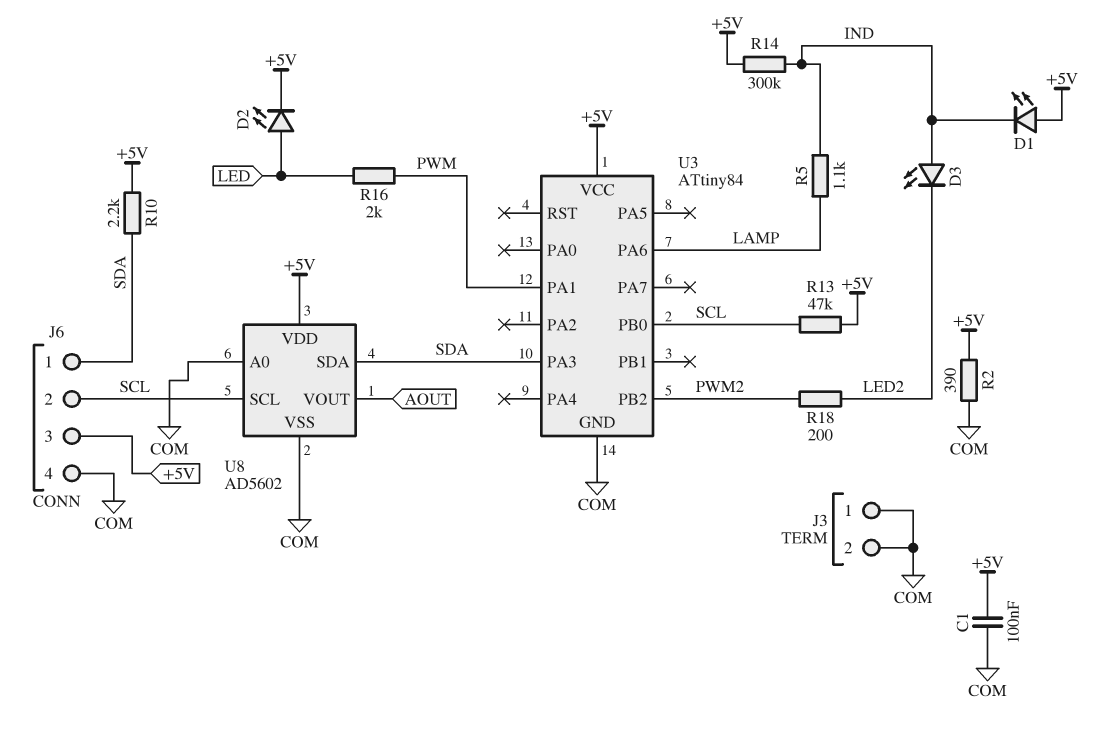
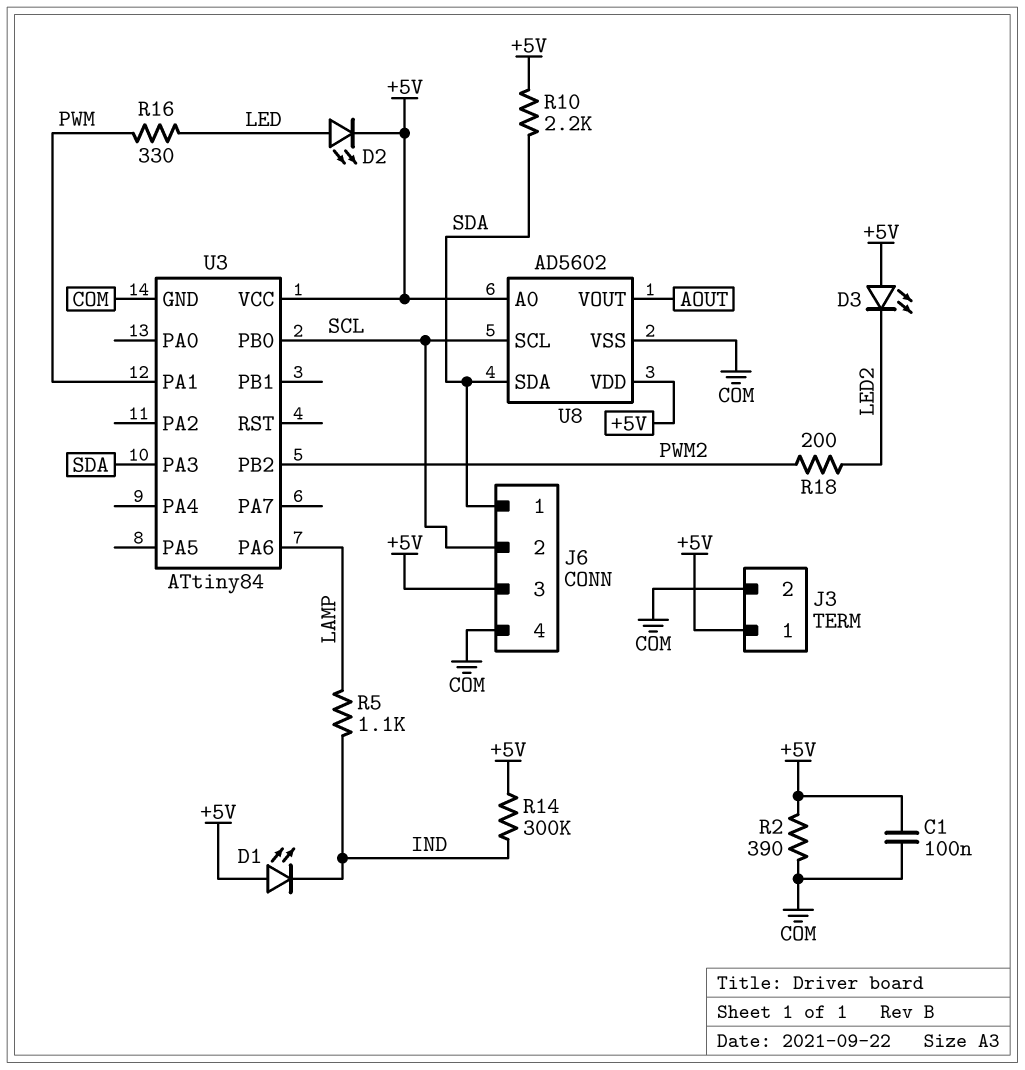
D3: LED (A IND, K LED2) -> LED (A +5V, K LED2)
J3 pin 1: COM -> +5V
R13: 47k (+5V, SCL) -> none
R16: 2k (LED, PWM) -> 330 (LED, PWM)
U8 pin A0: COM -> +5V

